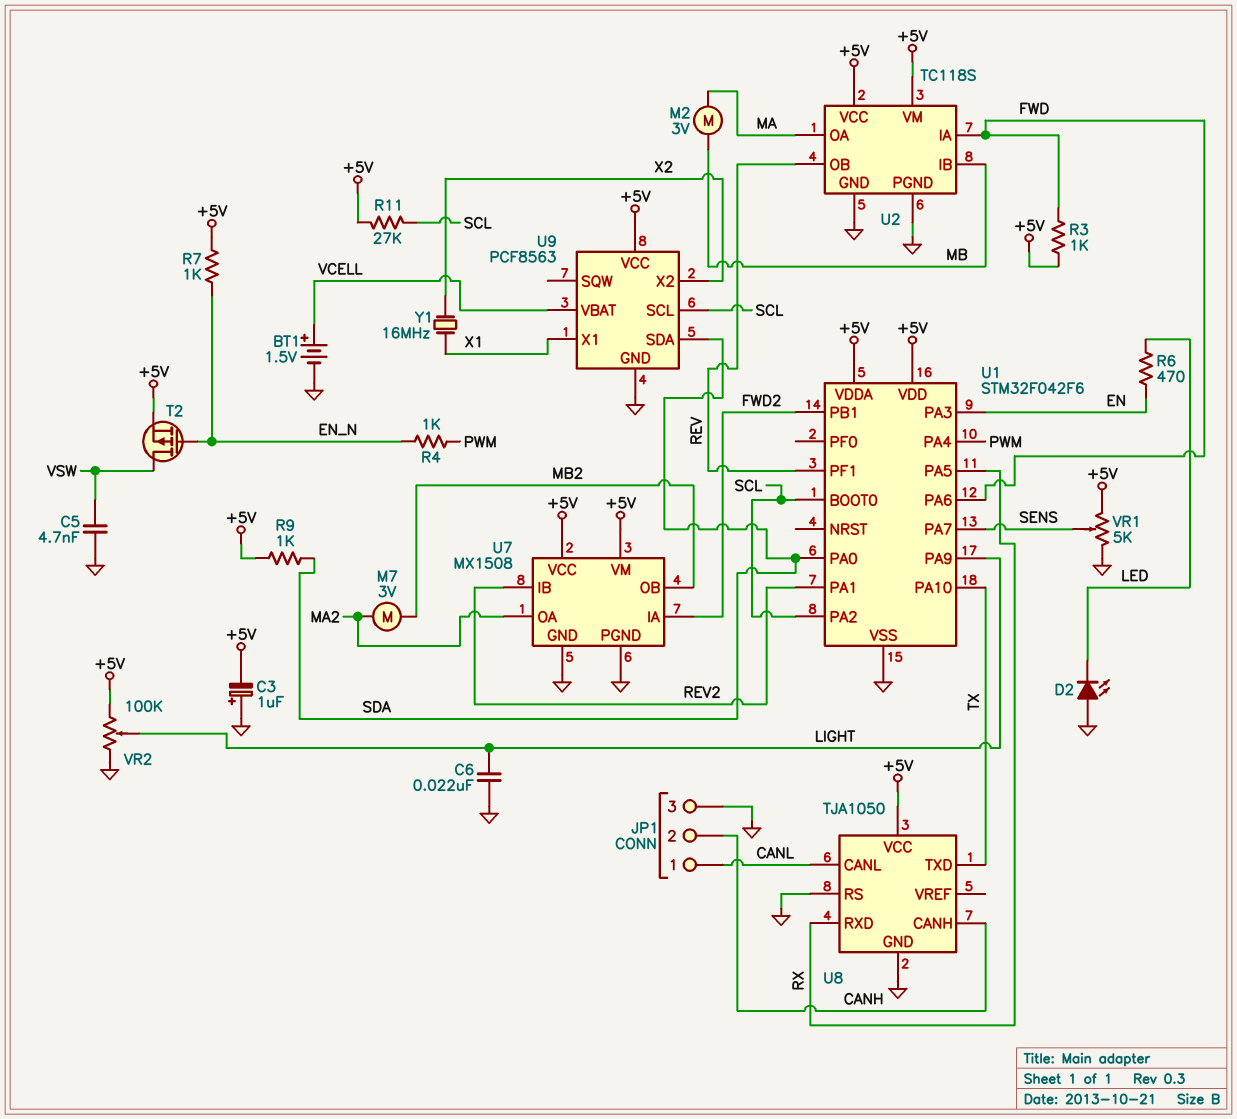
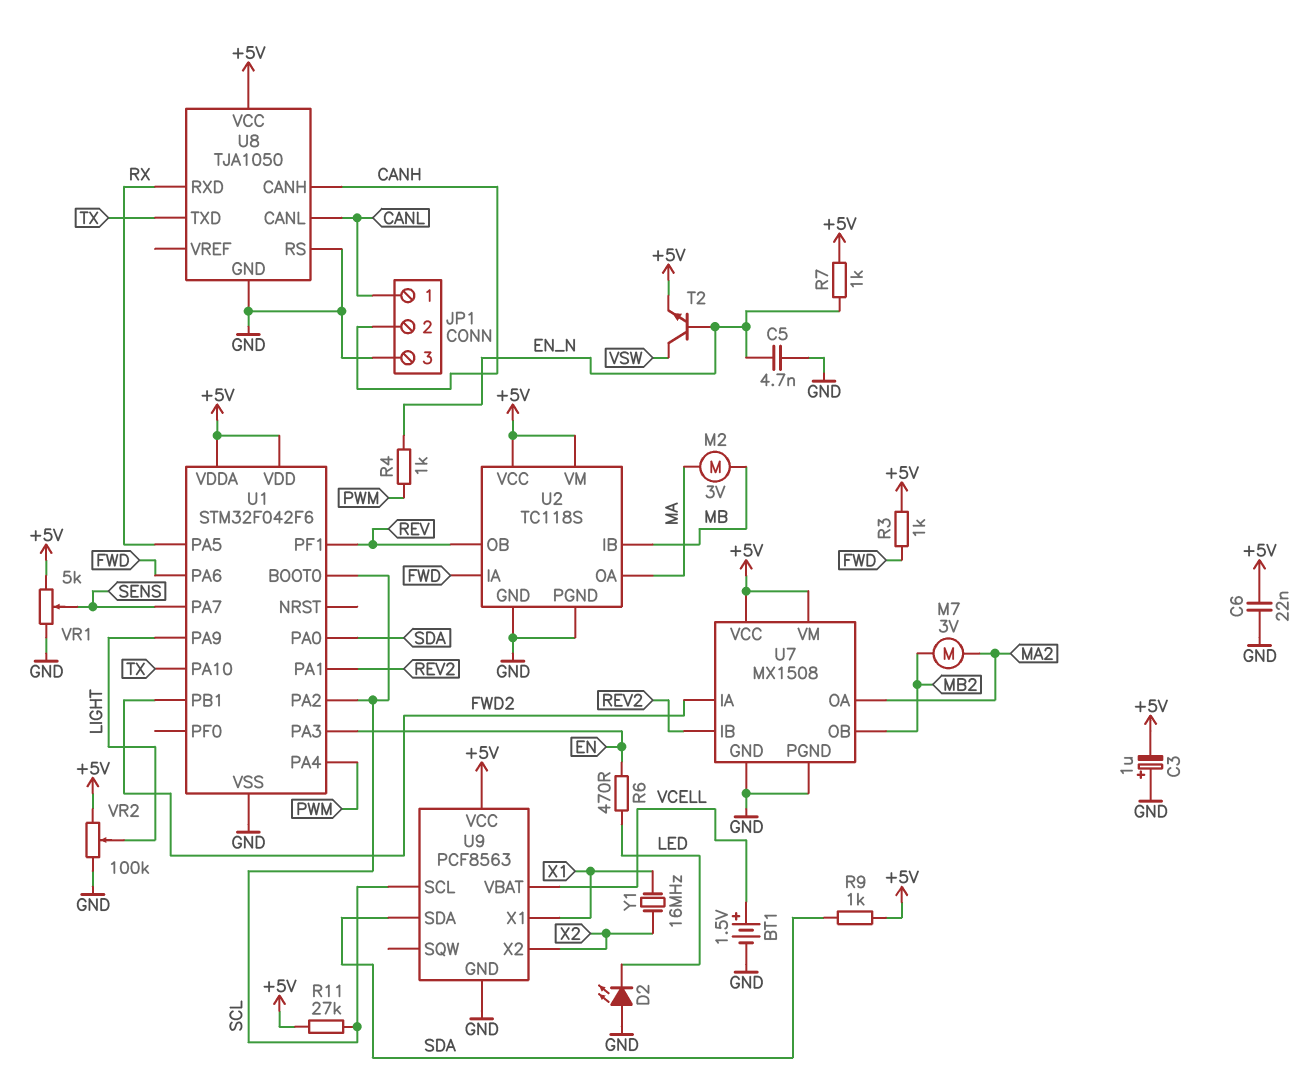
C5: 4.7nF (GND, VSW) -> 4.7nF (EN_N, GND)
C6: 22nF (GND, LIGHT) -> 22nF (+5V, GND)
T2: PMOS (G EN_N, D VSW, S +5V) -> NPN (B EN_N, C VSW, E +5V)

